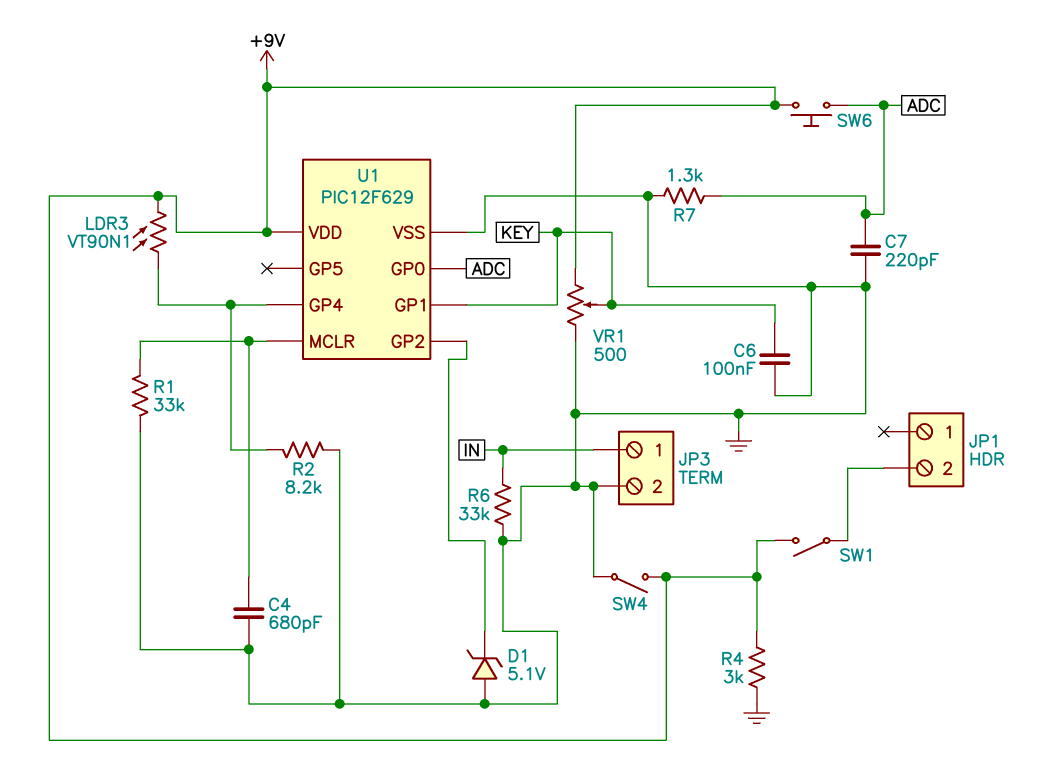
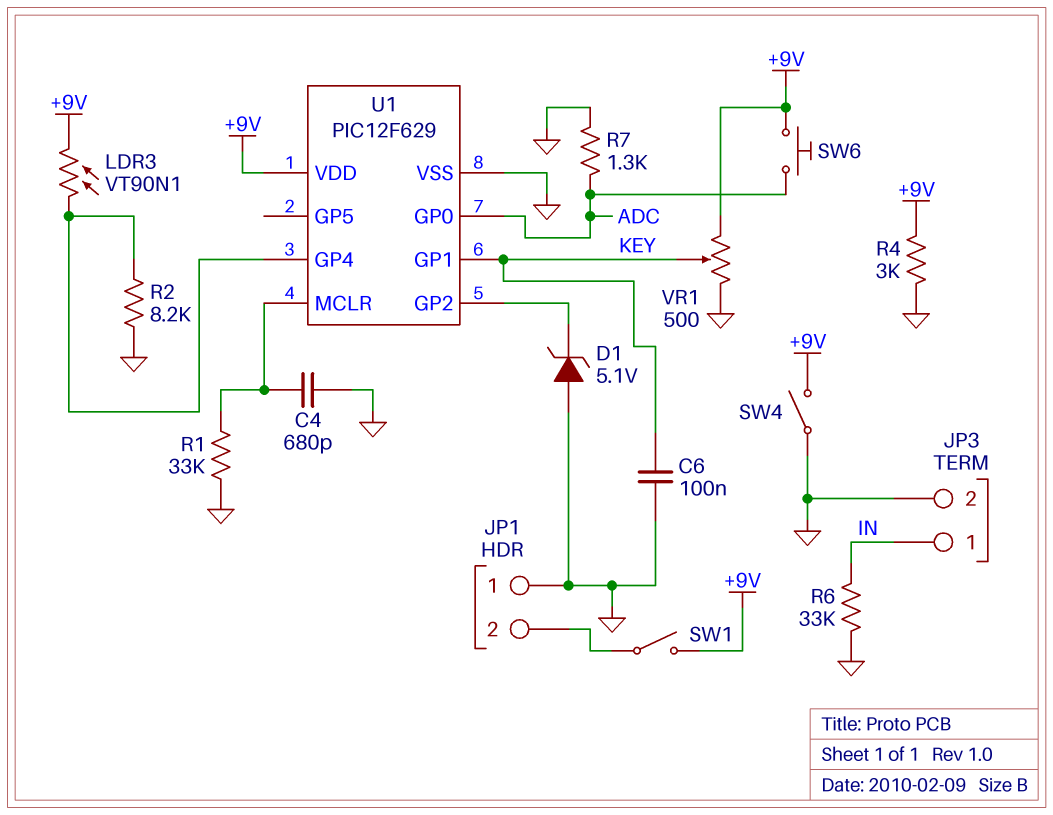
C7: 220pF (ADC, GND) -> none
JP1 pin 1: none -> GND

